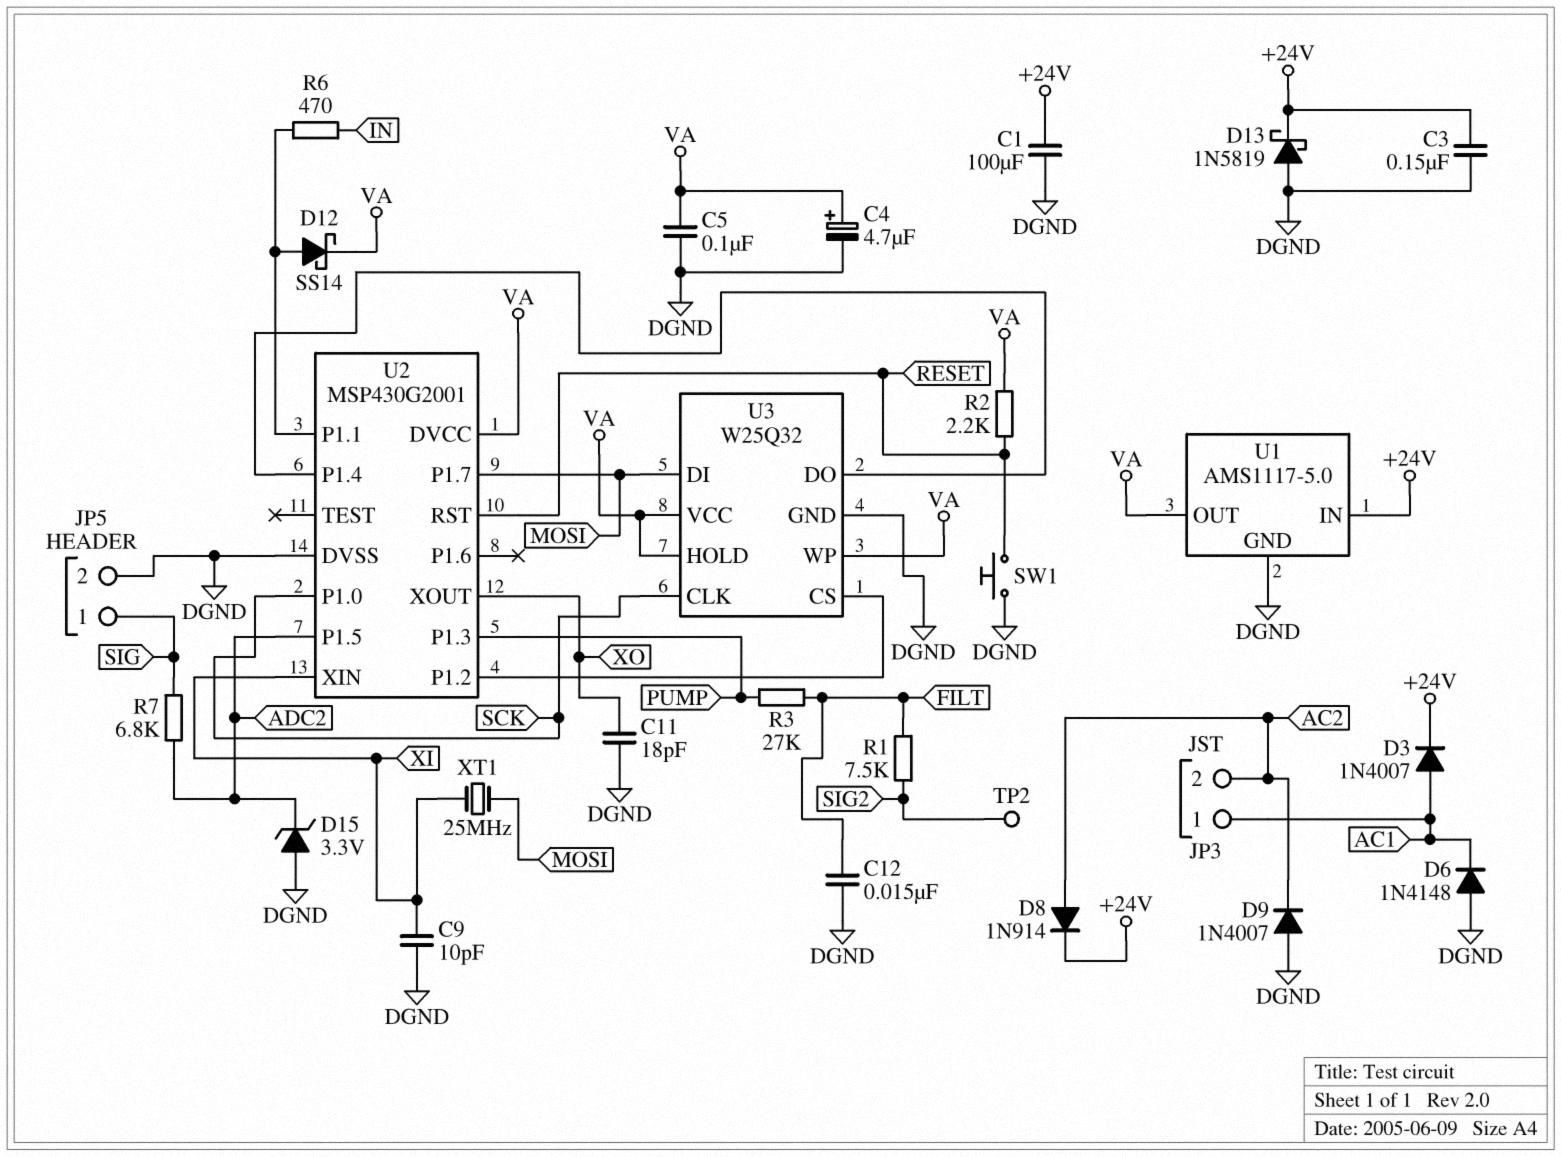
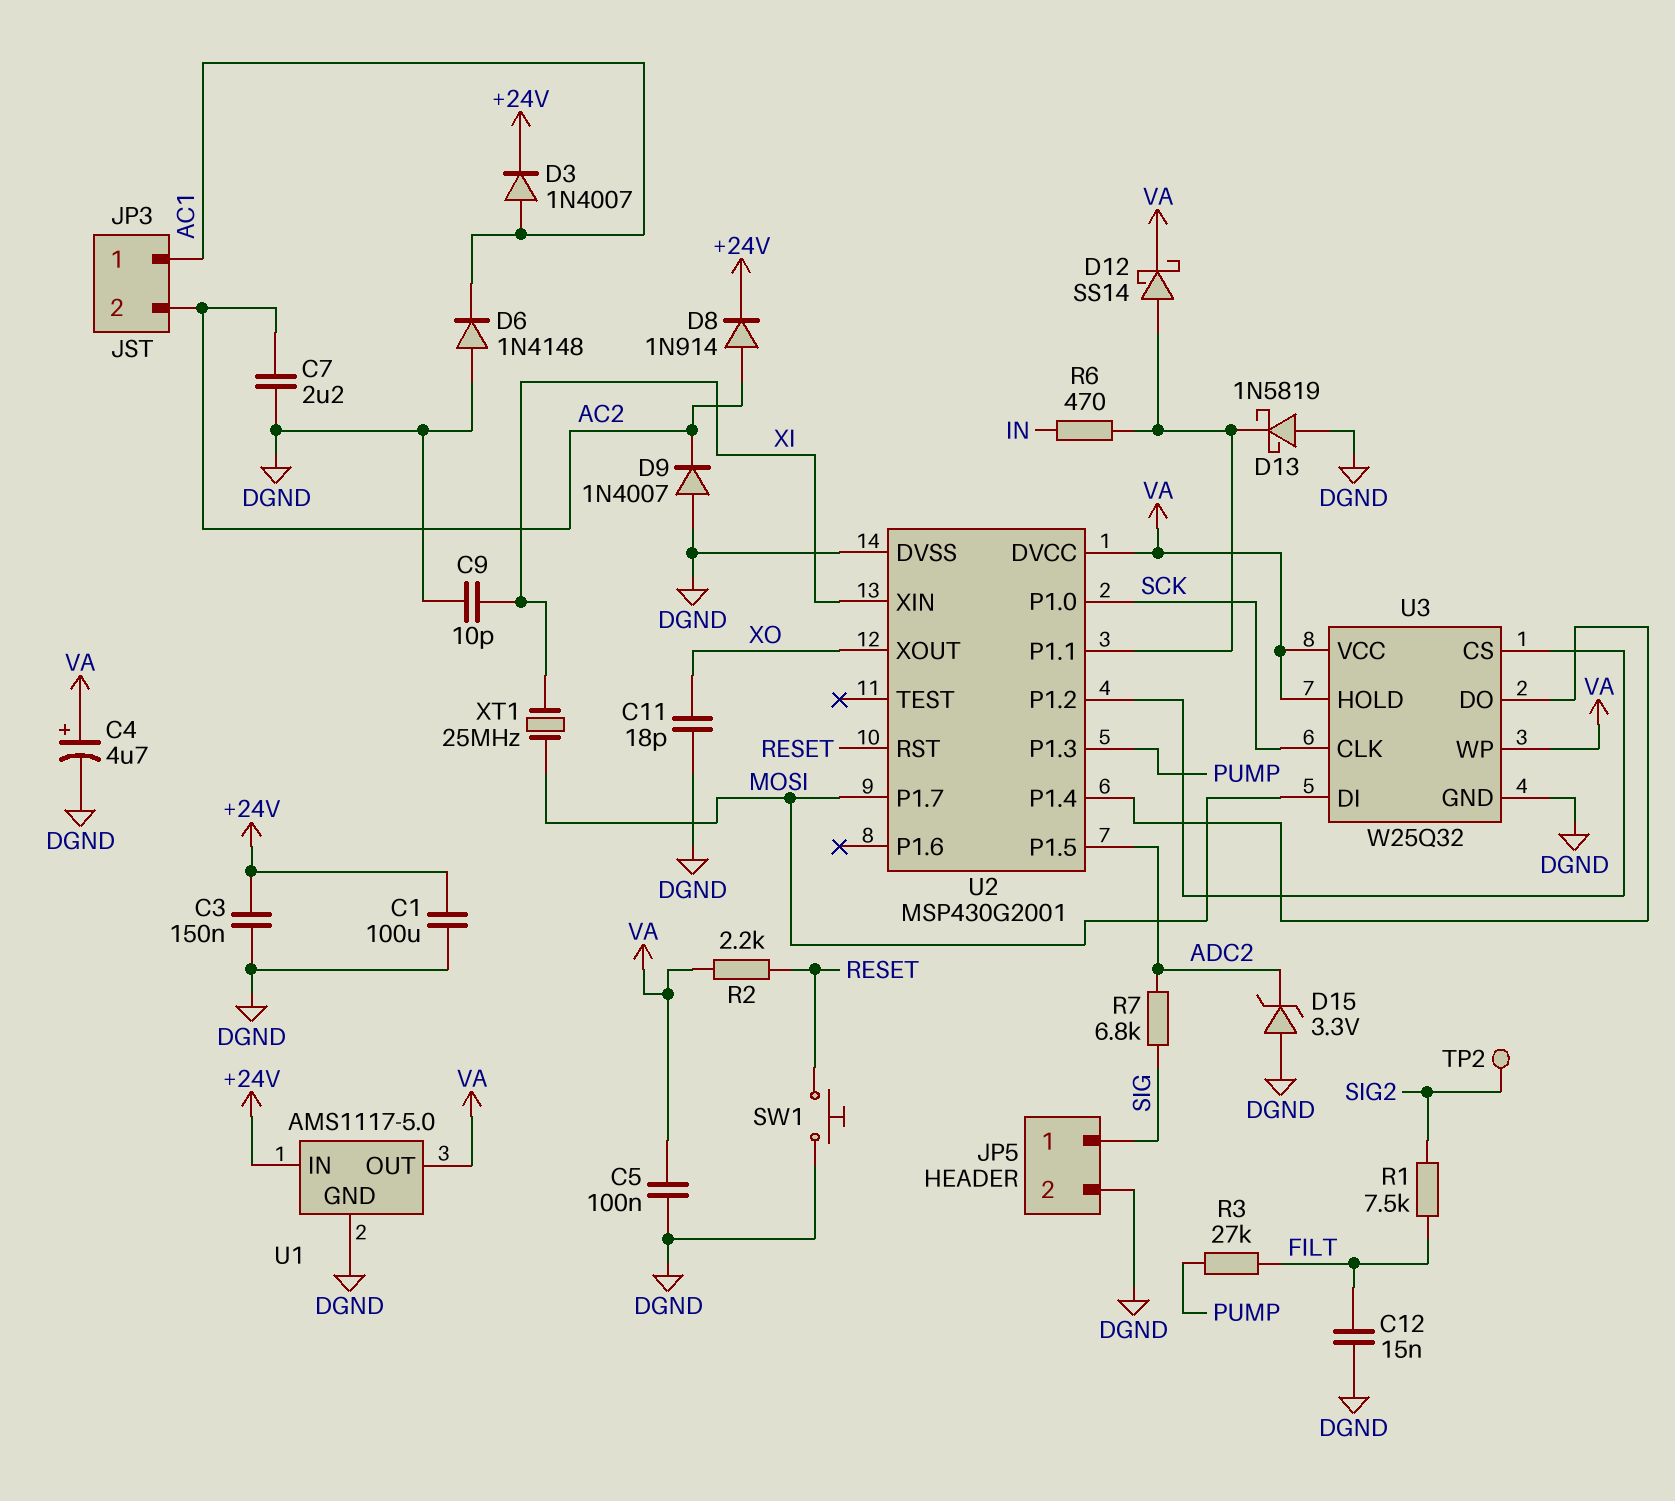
C7: none -> 2.2uF (AC2, DGND)
D13: schottky 1N5819 (A DGND, K +24V) -> schottky 1N5819 (A DGND, K U2/P1.1)

